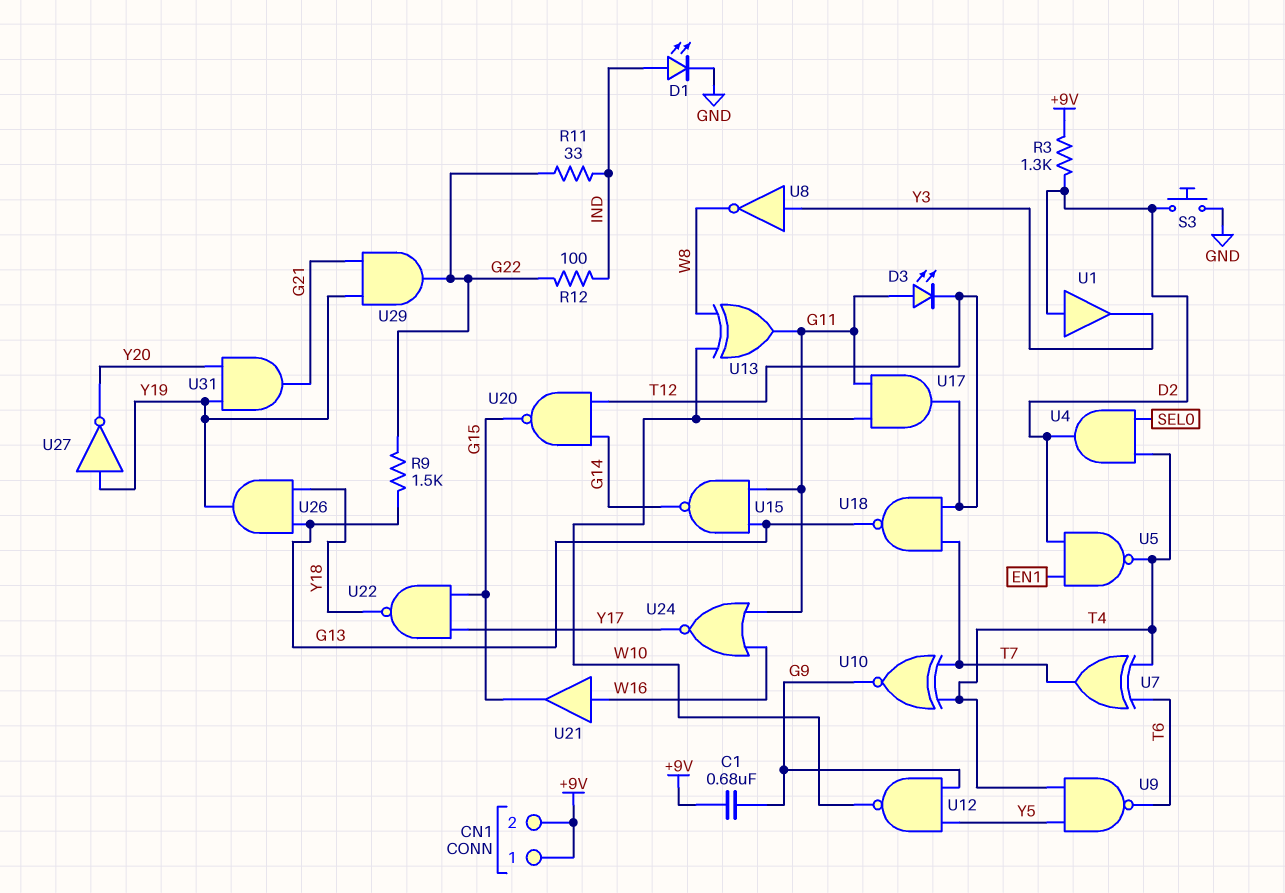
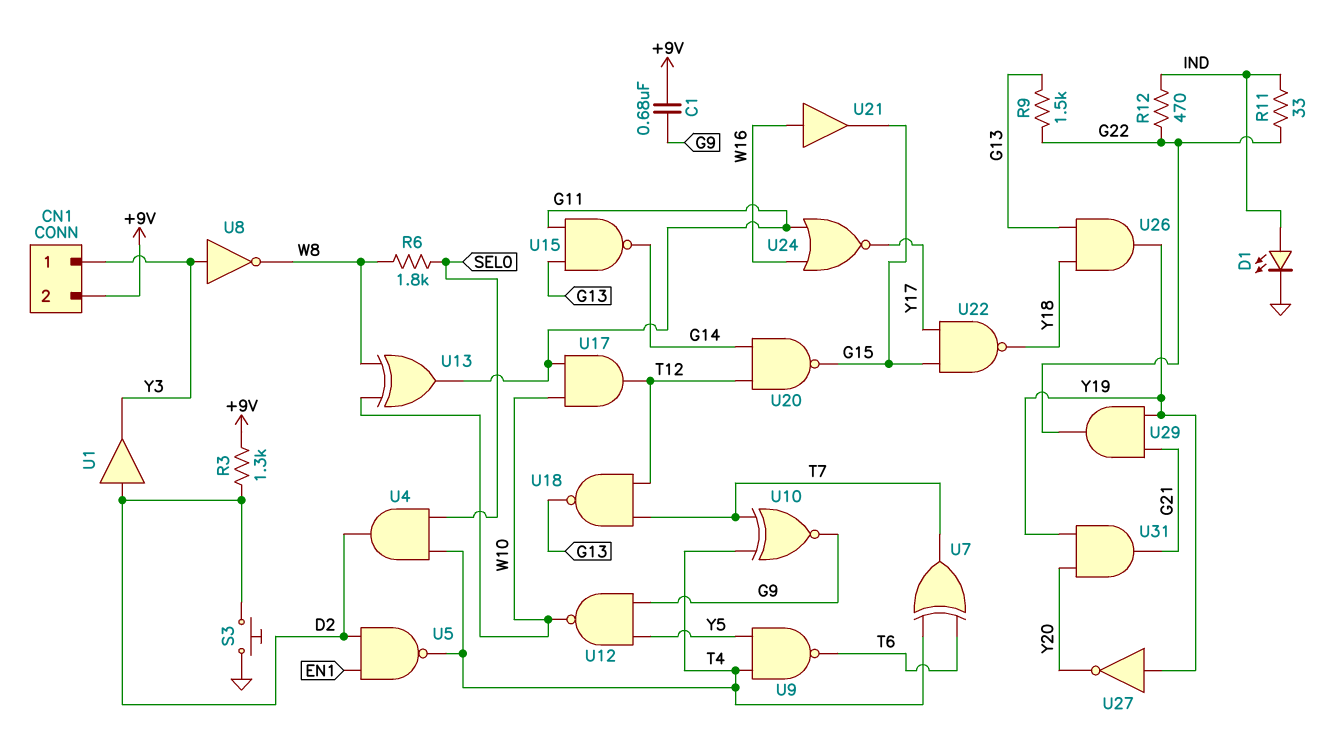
CN1 pin 1: +9V -> Y3
D3: LED (A G11, K T12) -> none
R6: none -> 1.8k (SEL0, W8)
R12: 100 (G22, IND) -> 470 (G22, IND)

